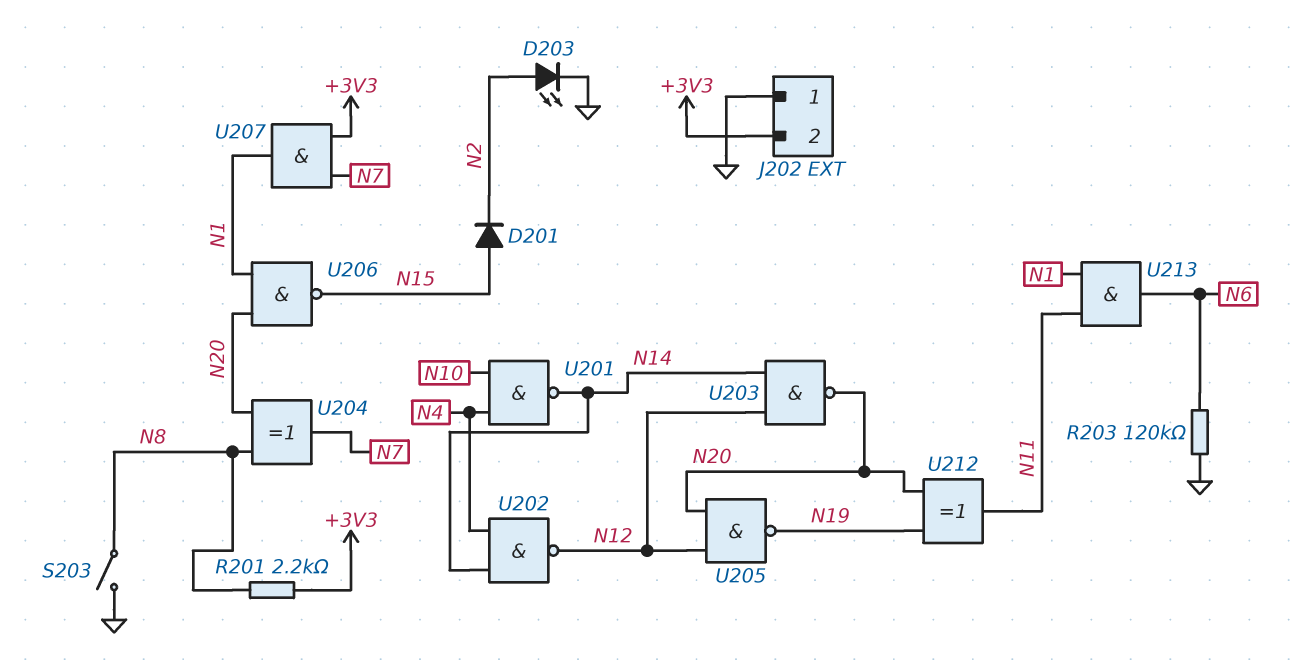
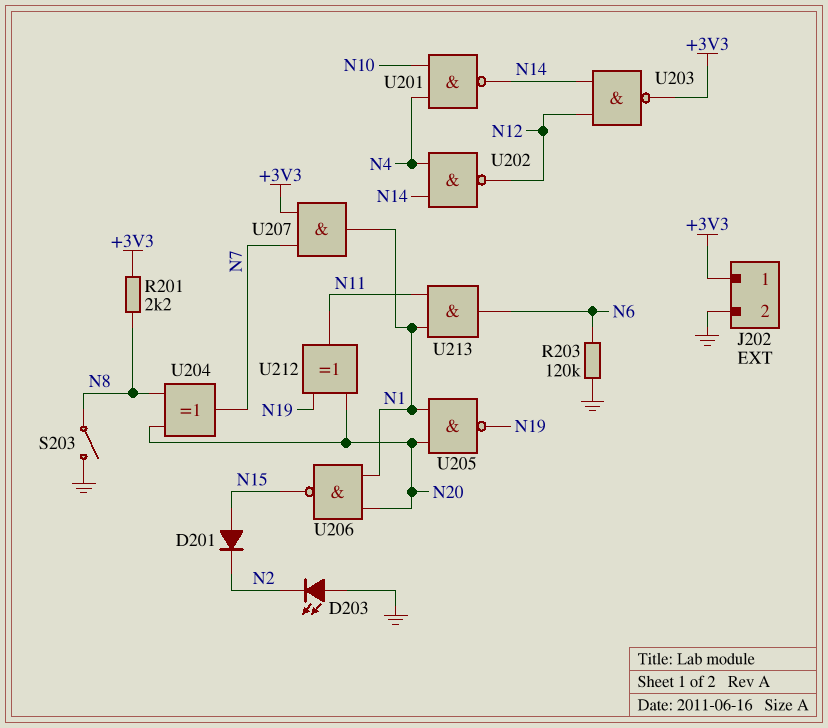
D203: LED (A N2, K GND) -> LED (A GND, K N2)
J202 pin 1: GND -> +3V3
J202 pin 2: +3V3 -> GND
U203: NAND (in N12, in N14, out N20) -> NAND (in N12, in N14, out +3V3)
U205: NAND (in N12, in N20, out N19) -> NAND (in N1, in N20, out N19)

